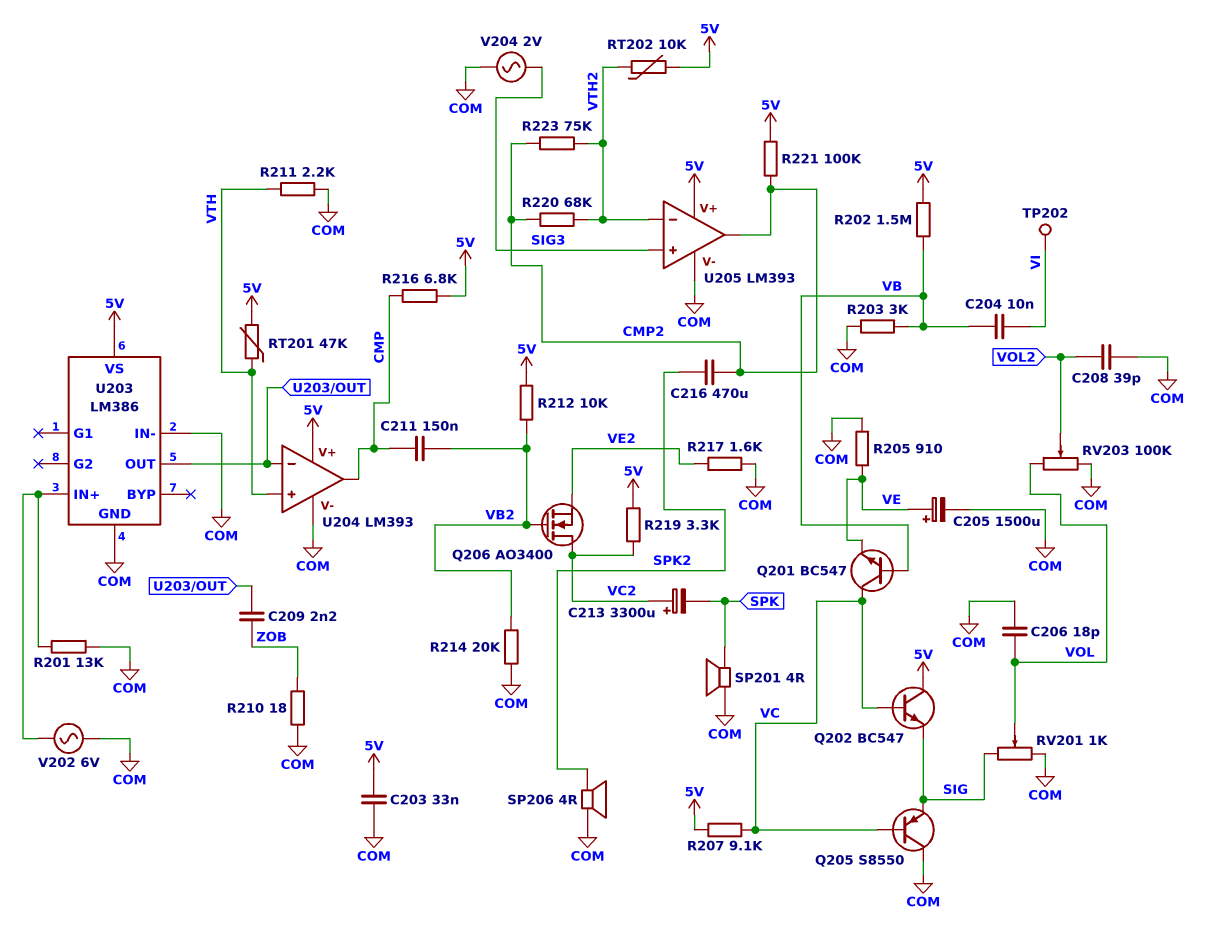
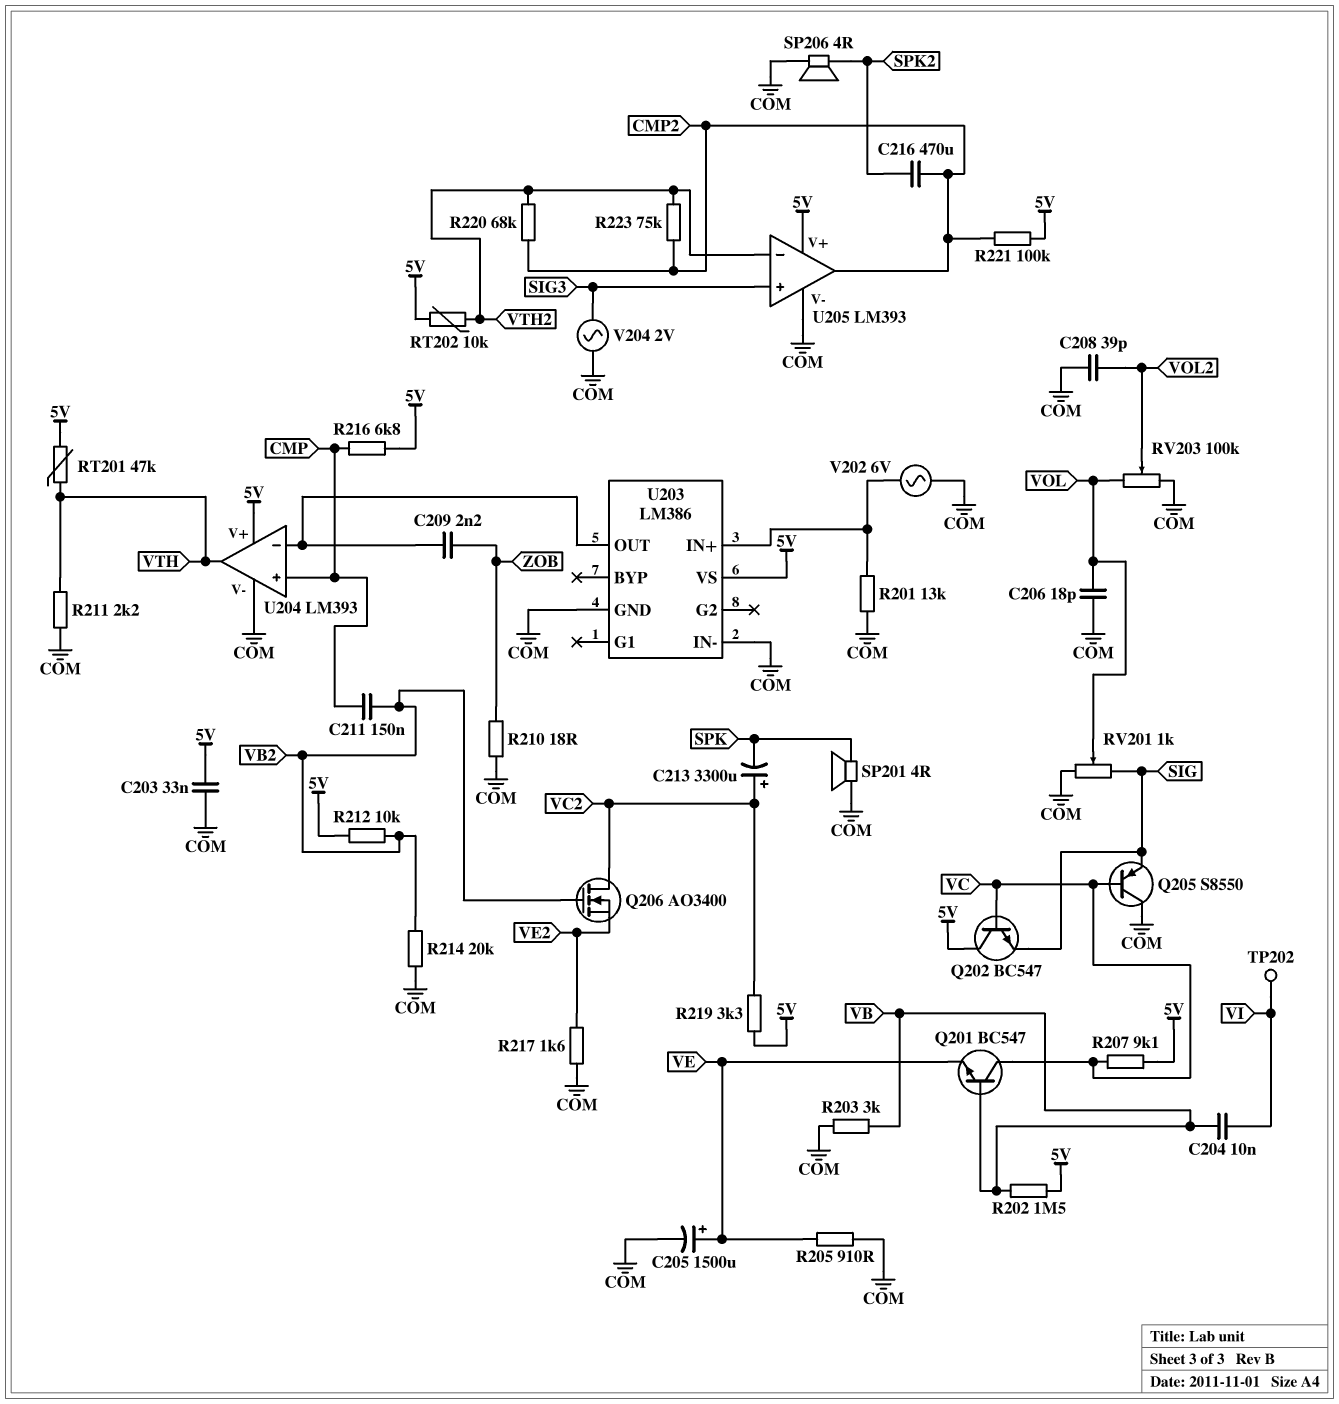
U204 pin in+: VTH -> CMP
U204 pin out: CMP -> VTH

